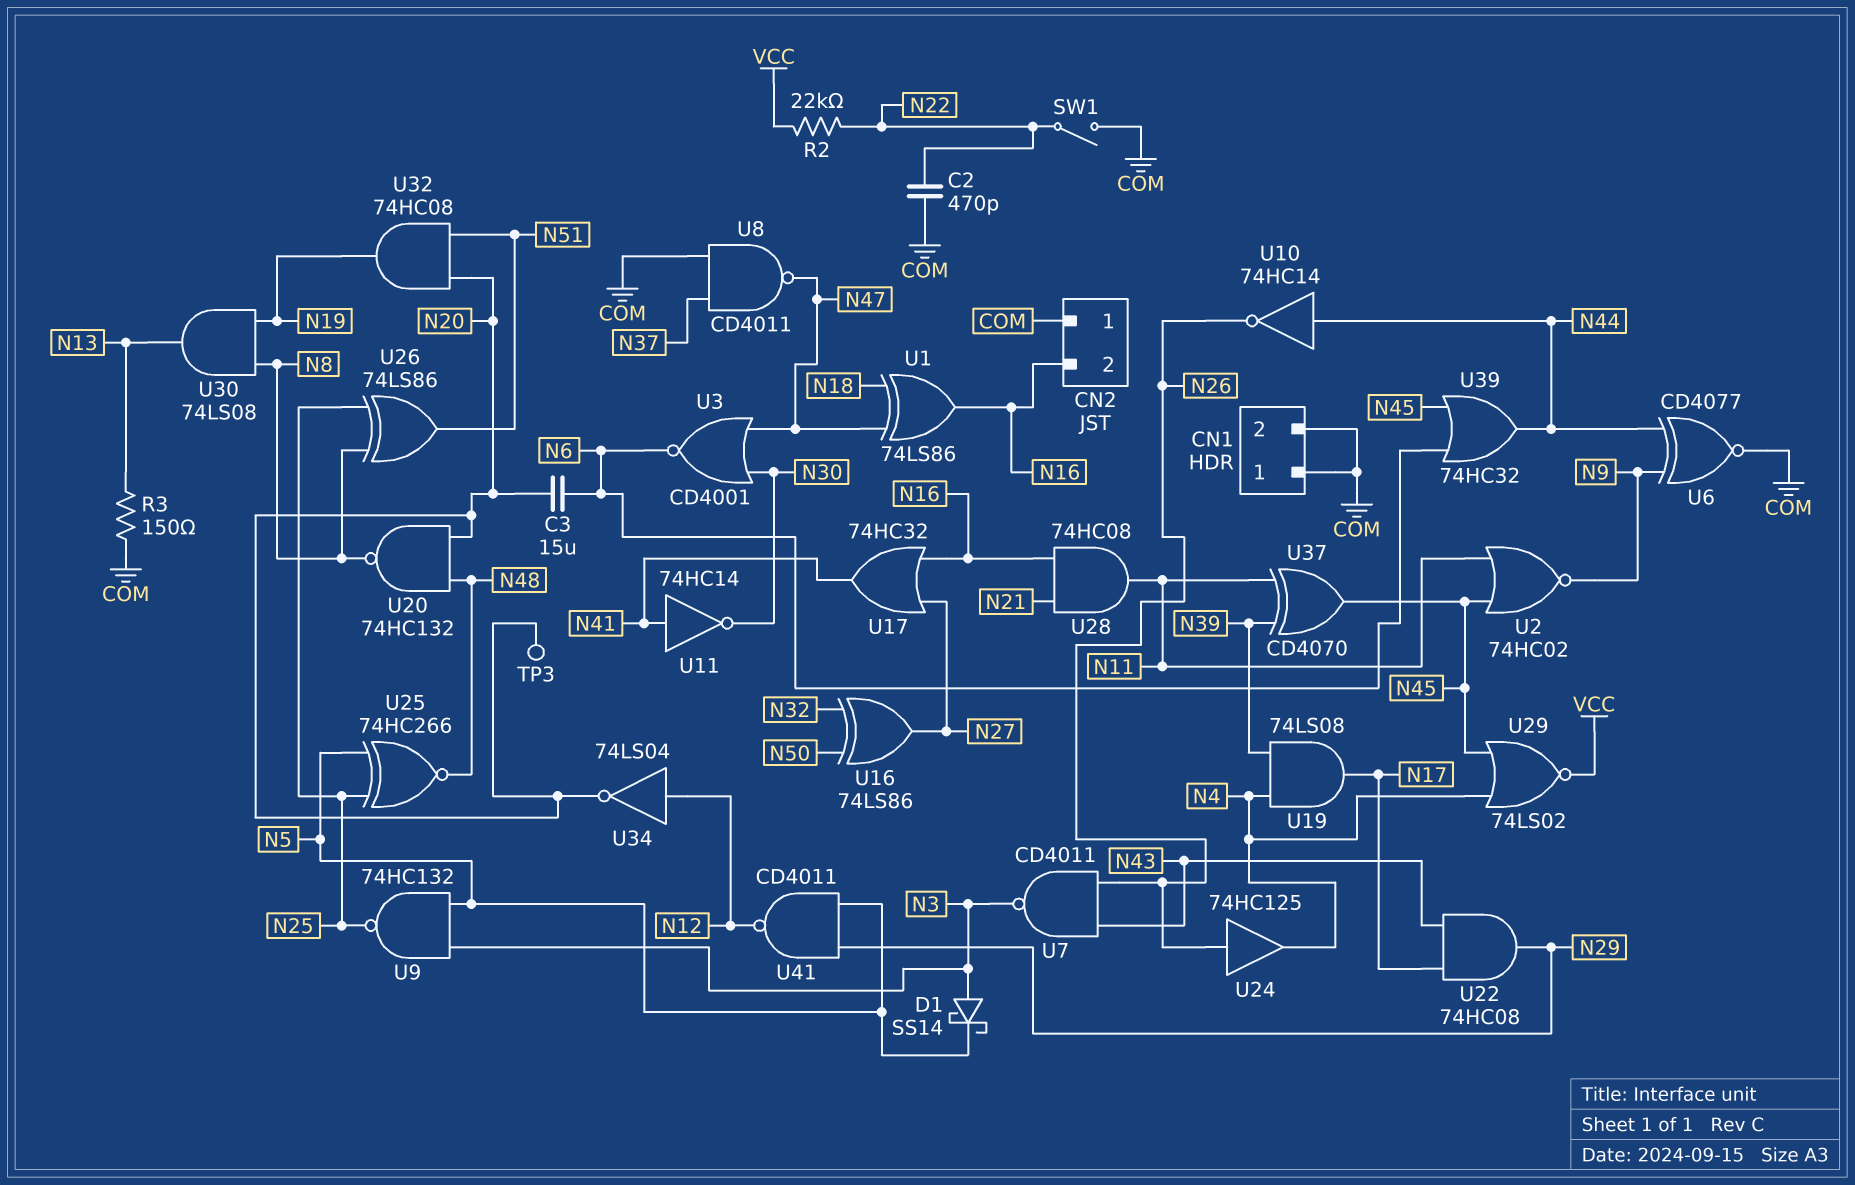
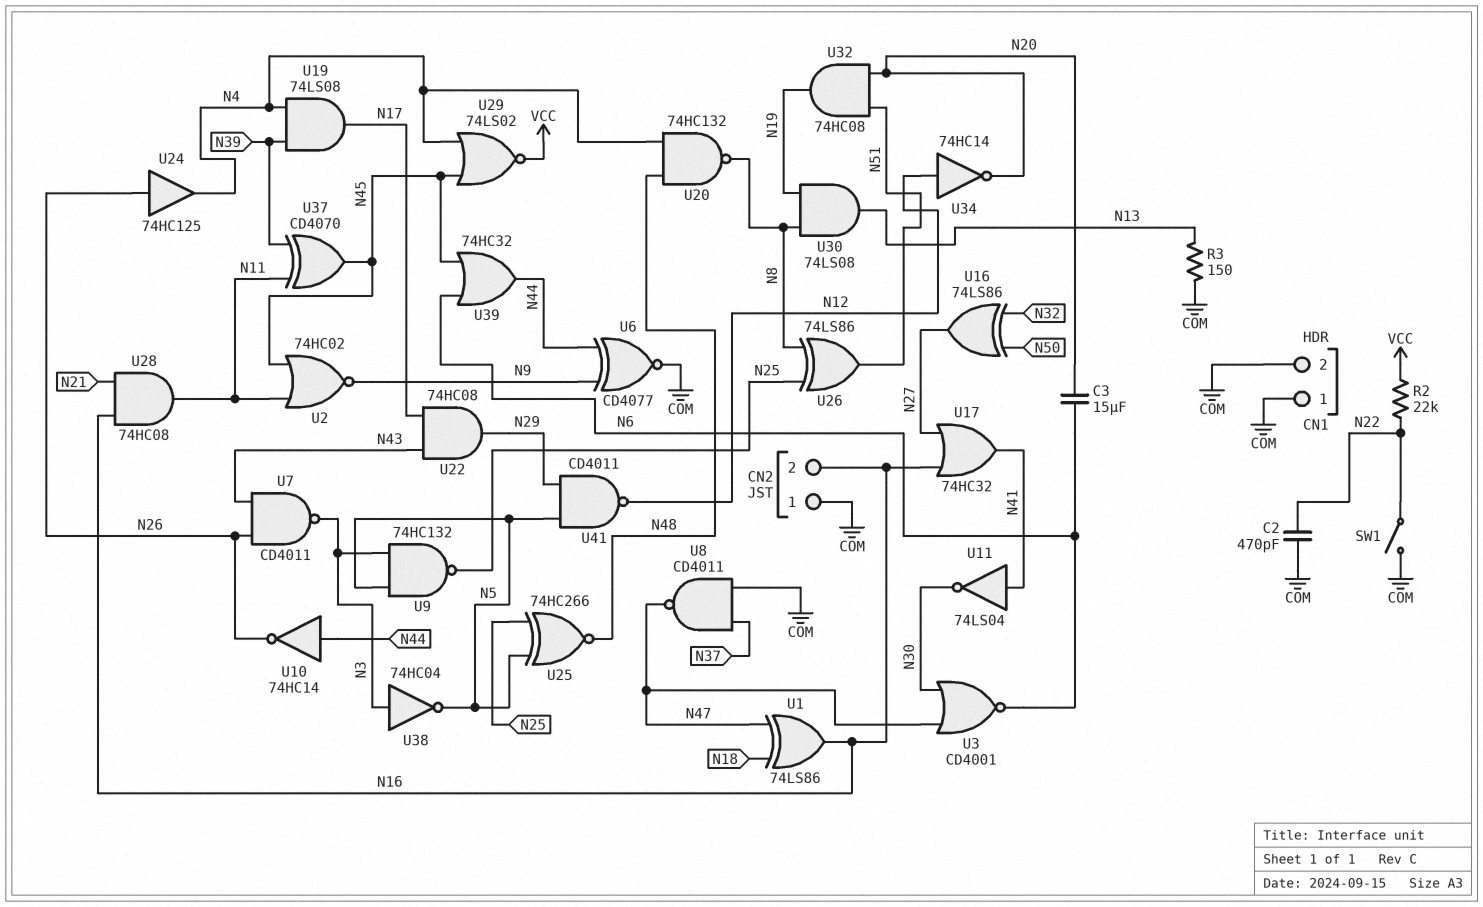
D1: schottky SS14 (A N3, K N5) -> none
TP3: test point (N20) -> none
U11: NOT 74HC14 (in N41, out N30) -> NOT 74LS04 (in N41, out N30)
U20: NAND 74HC132 (in N20, in N48, out N8) -> NAND 74HC132 (in N4, in N48, out N8)
U34: NOT 74LS04 (in N12, out N20) -> NOT 74HC14 (in N12, out N20)
U38: none -> NOT 74HC04 (in N3, out N5)

